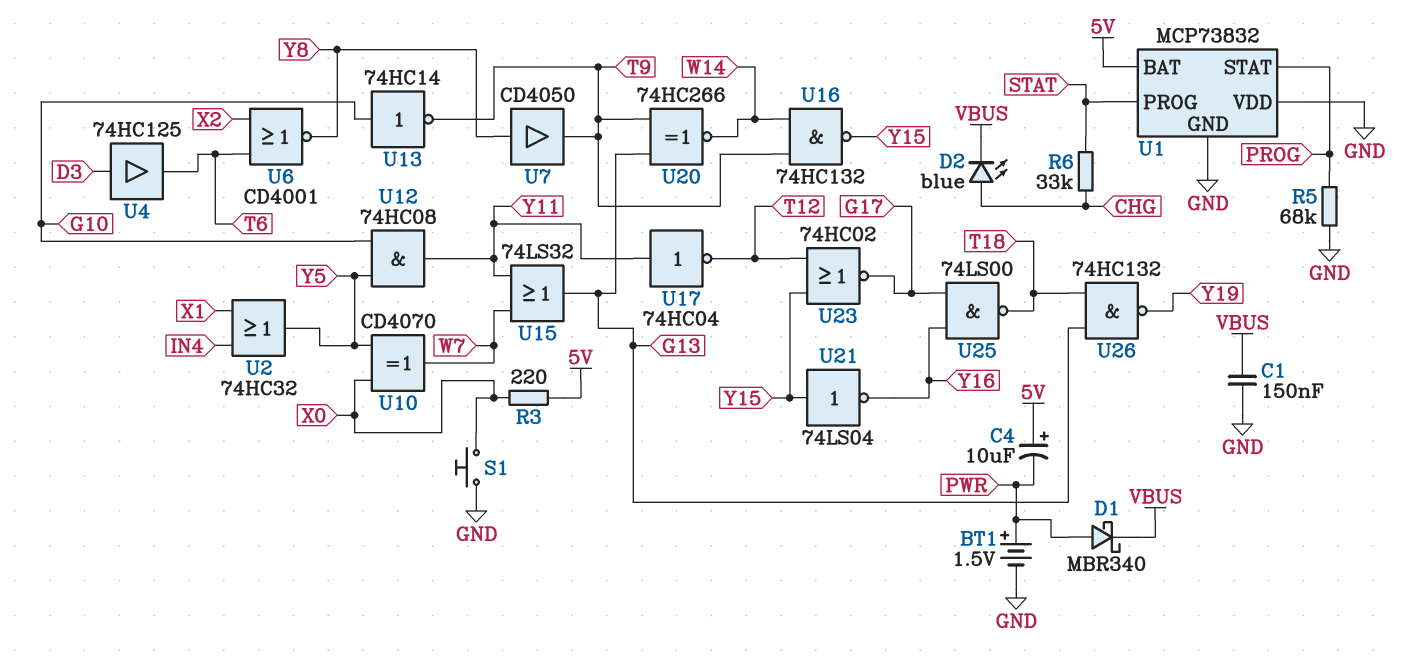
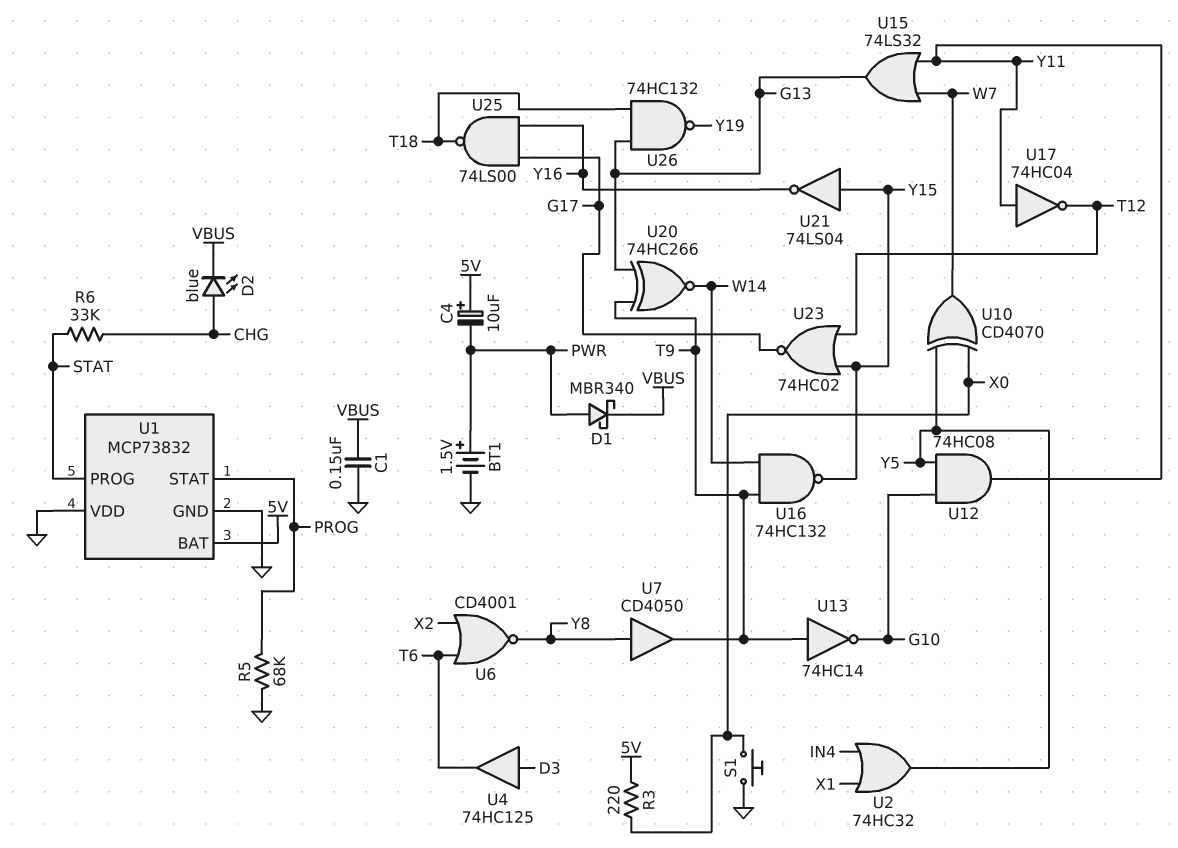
U13: NOT 74HC14 (in G10, out T9) -> NOT 74HC14 (in T9, out G10)

